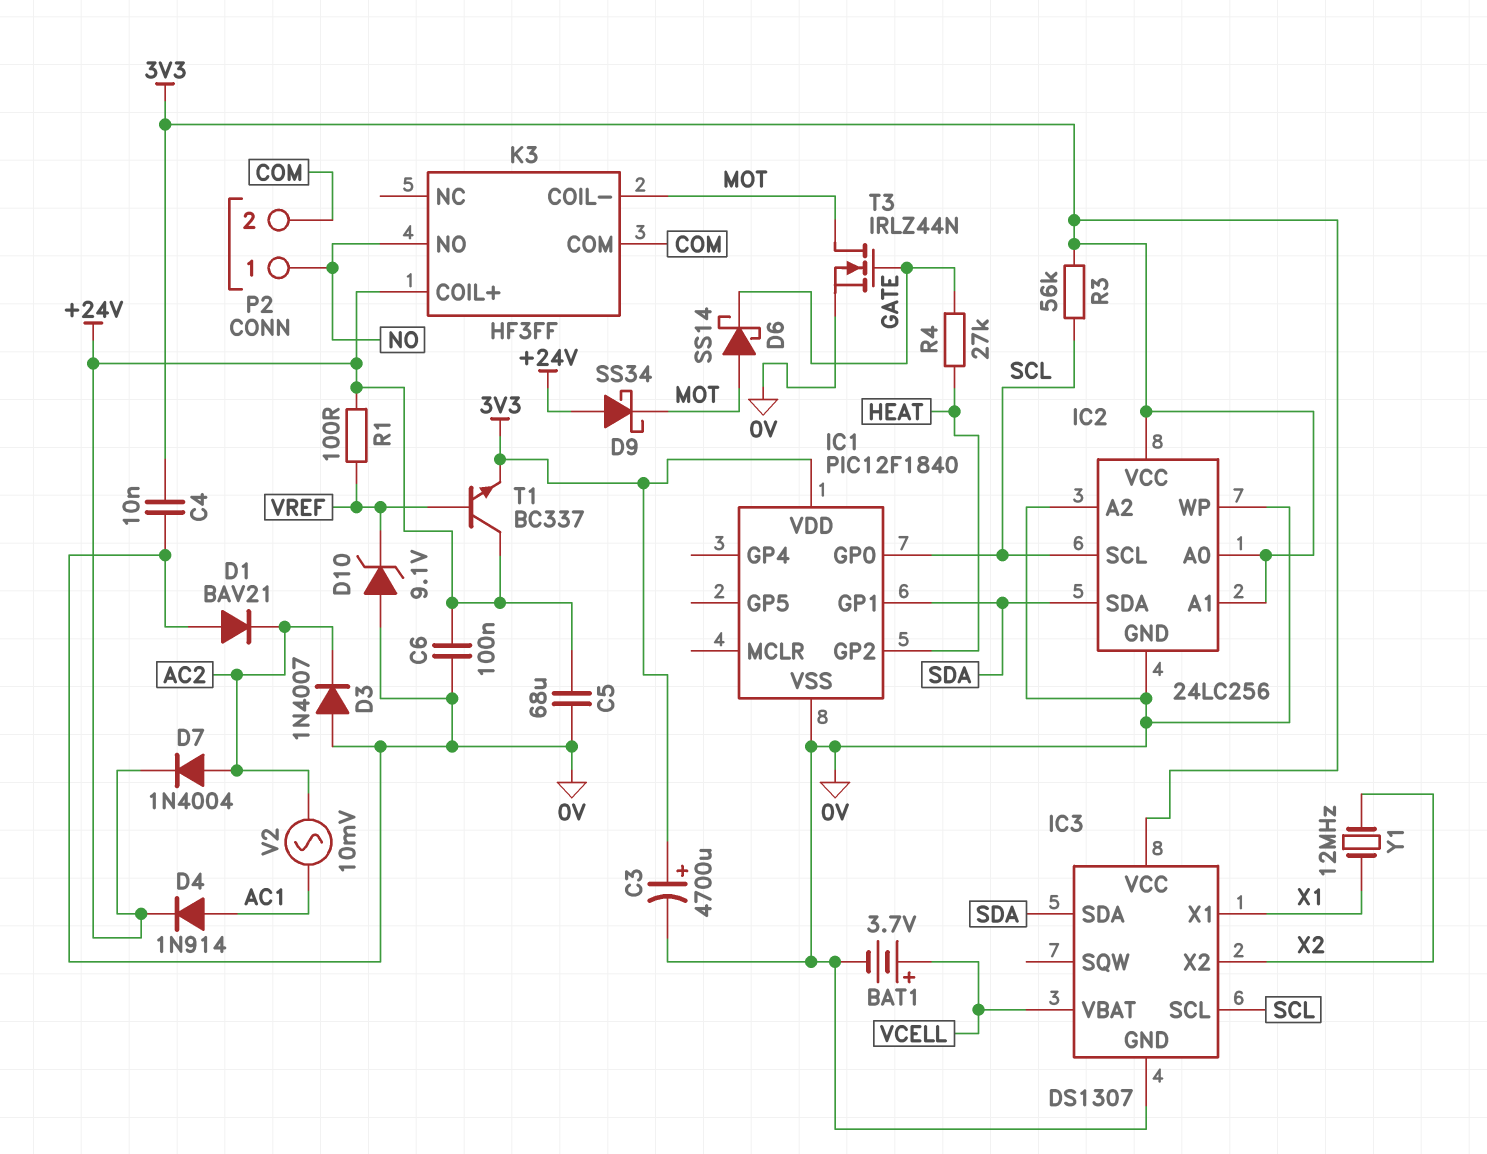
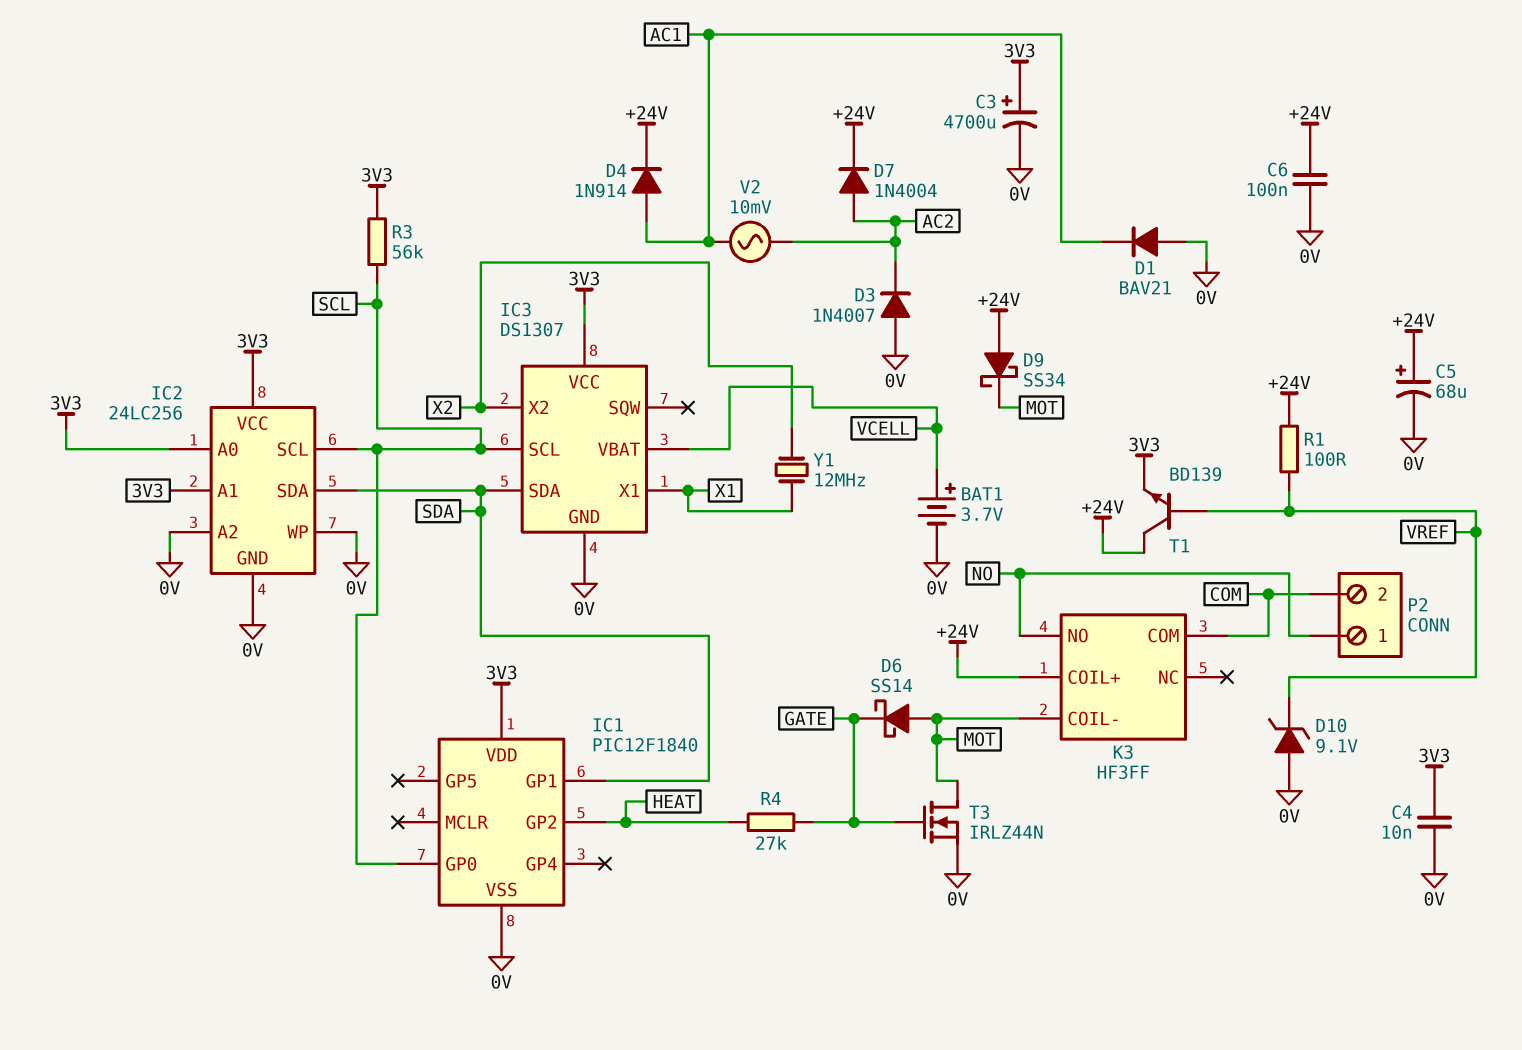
C5: 68uF (+24V, 0V) -> 68uF (plus +24V, minus 0V)
D1: diode BAV21 (A 0V, K AC2) -> diode BAV21 (A 0V, K AC1)
T1: NPN BC337 (B VREF, C +24V, E 3V3) -> NPN BD139 (B VREF, C +24V, E 3V3)

